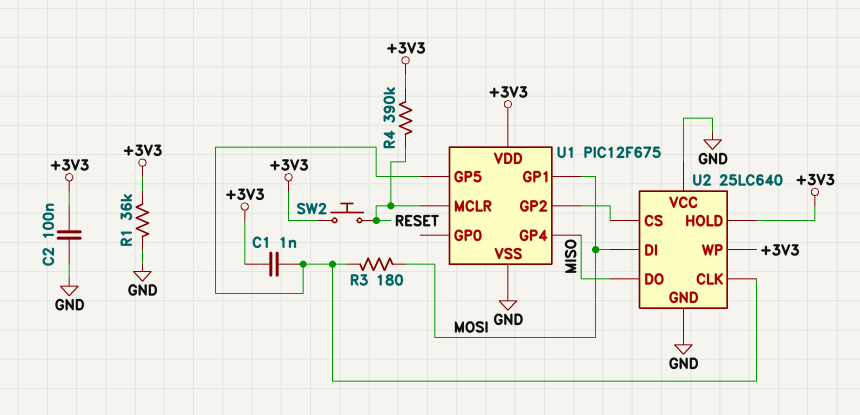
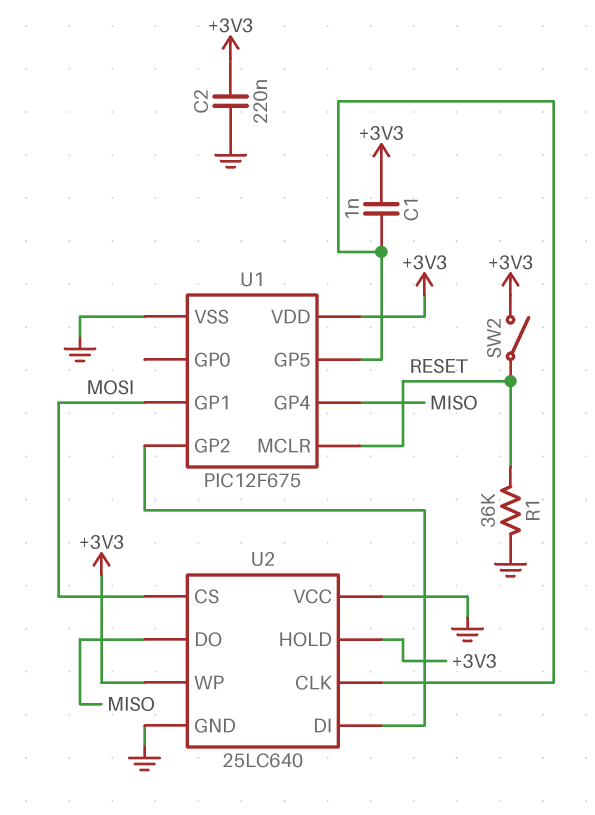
C2: 100nF (+3V3, GND) -> 220nF (+3V3, GND)
R1: 36k (+3V3, GND) -> 36k (GND, RESET)
R3: 180 (MOSI, U1/GP5) -> none
R4: 390k (+3V3, RESET) -> none
SW2: button (+3V3, RESET) -> switch (+3V3, RESET)
U2 pin CS: U1/GP2 -> MOSI
U2 pin DI: MOSI -> U1/GP2

